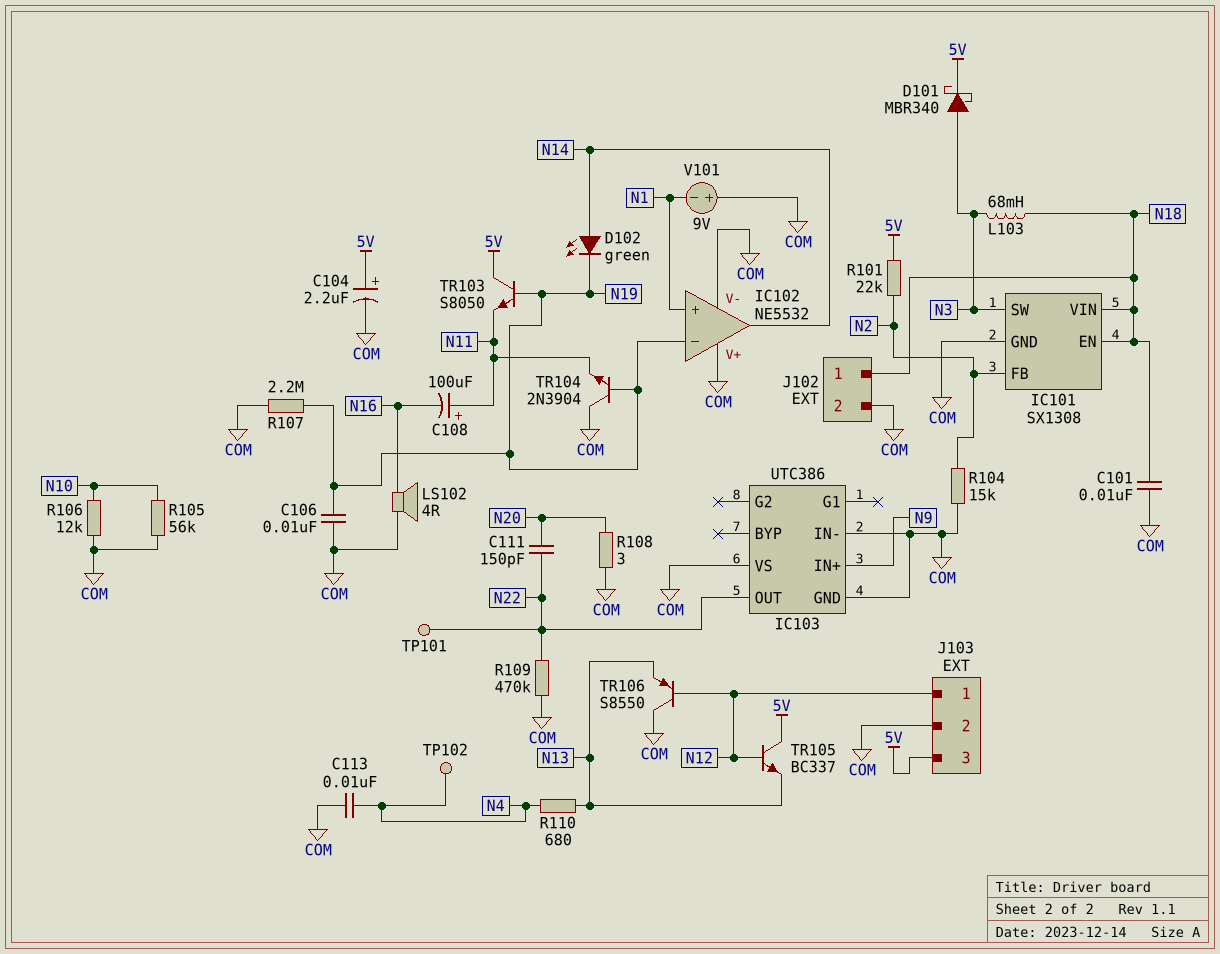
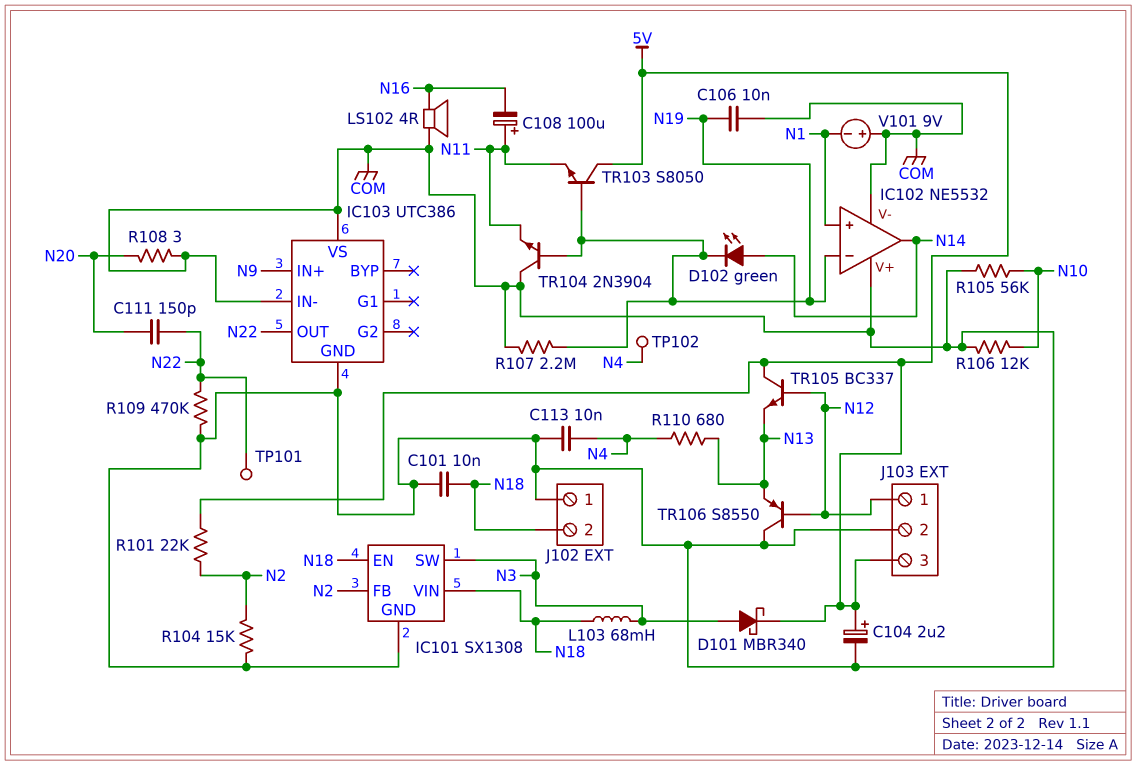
J102 pin 1: N18 -> COM
J102 pin 2: COM -> N18

